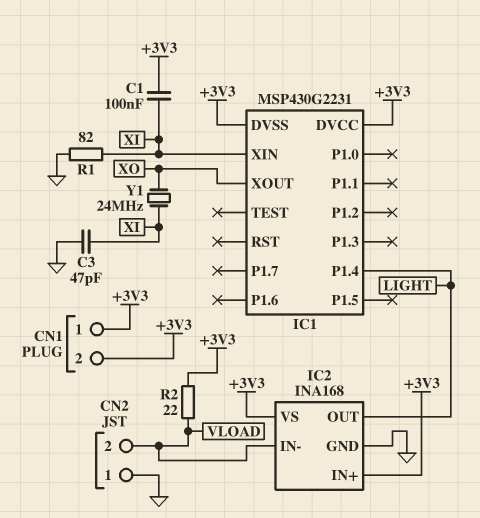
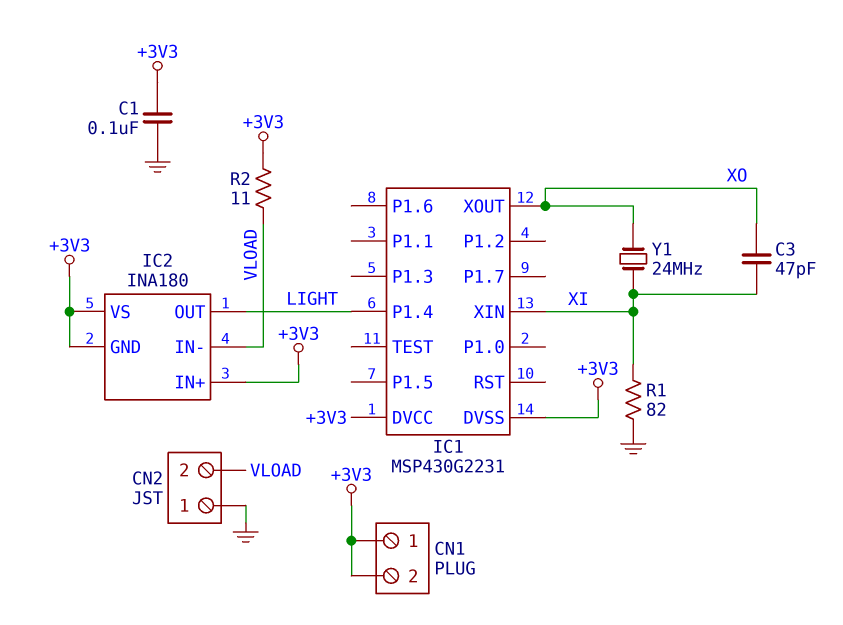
C1: 100nF (+3V3, XI) -> 100nF (+3V3, GND)
C3: 47pF (GND, XI) -> 47pF (XI, XO)
IC2: INA168 -> INA180
IC2 pin GND: GND -> +3V3
R2: 22 (+3V3, VLOAD) -> 11 (+3V3, VLOAD)

